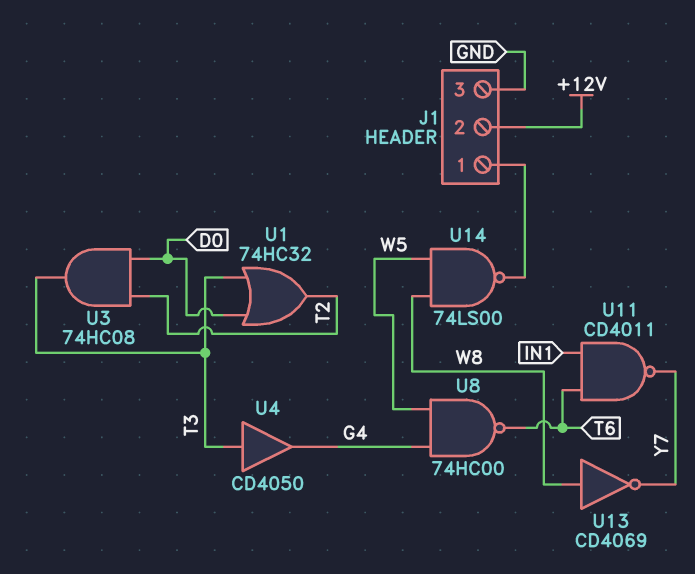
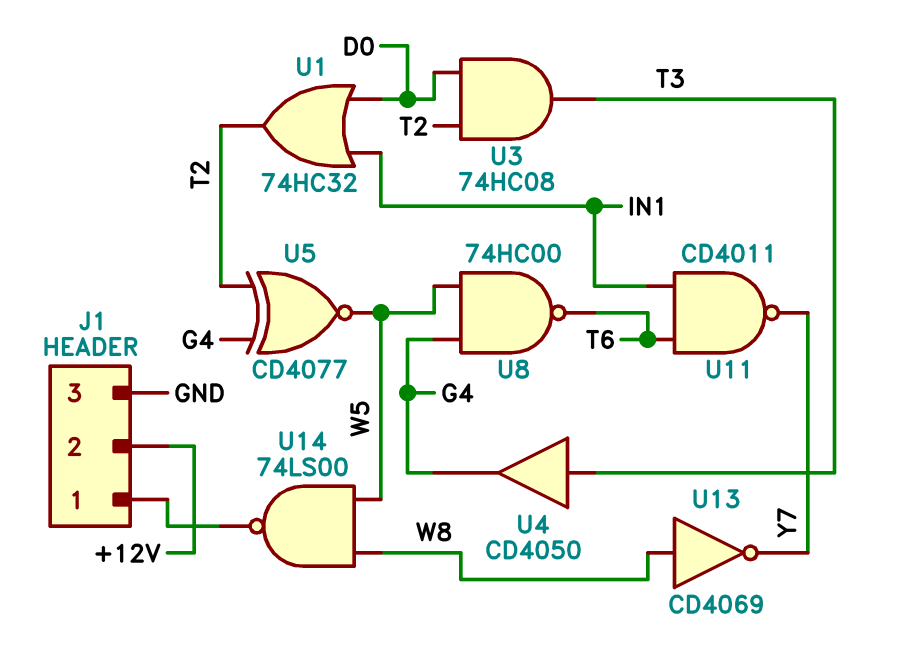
U1: OR 74HC32 (in D0, in T3, out T2) -> OR 74HC32 (in D0, in IN1, out T2)
U5: none -> XNOR CD4077 (in G4, in T2, out W5)

